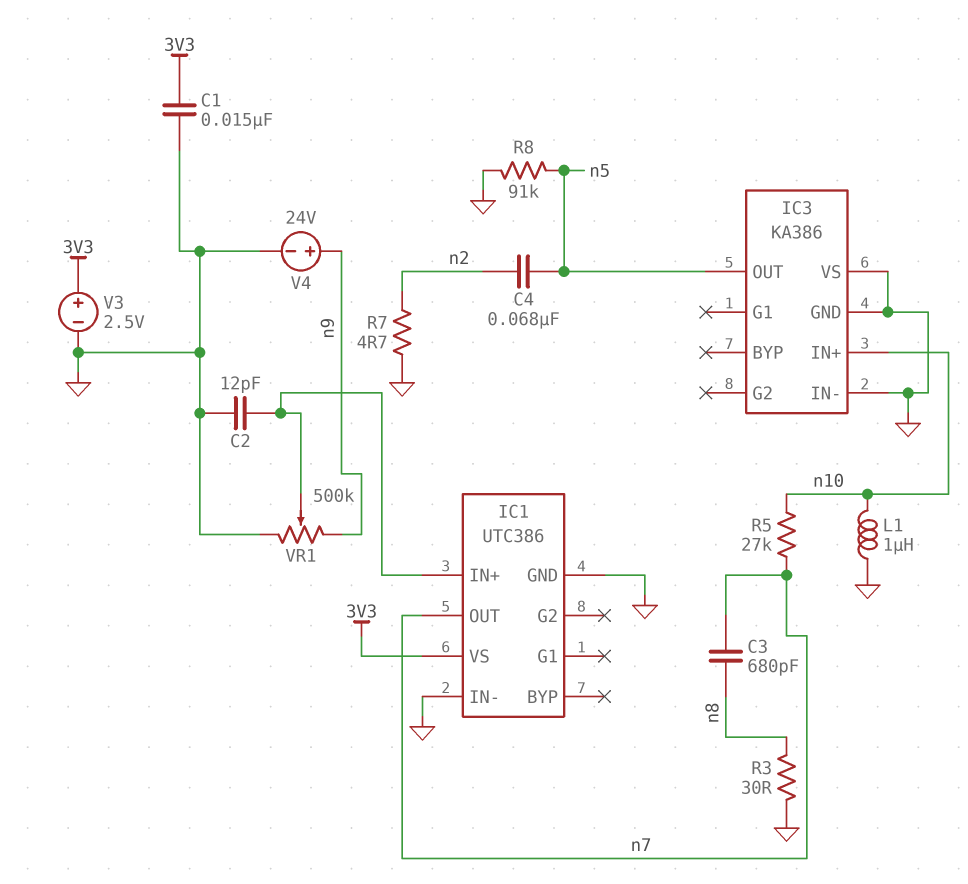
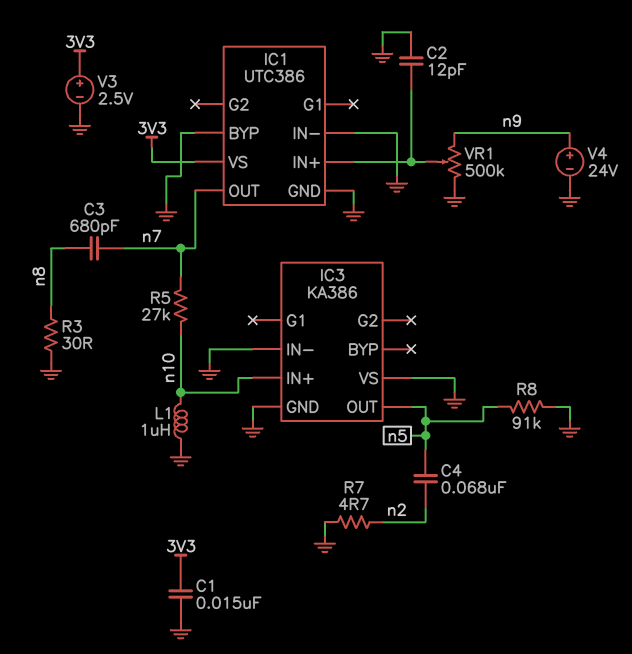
IC1 pin BYP: none -> GND

